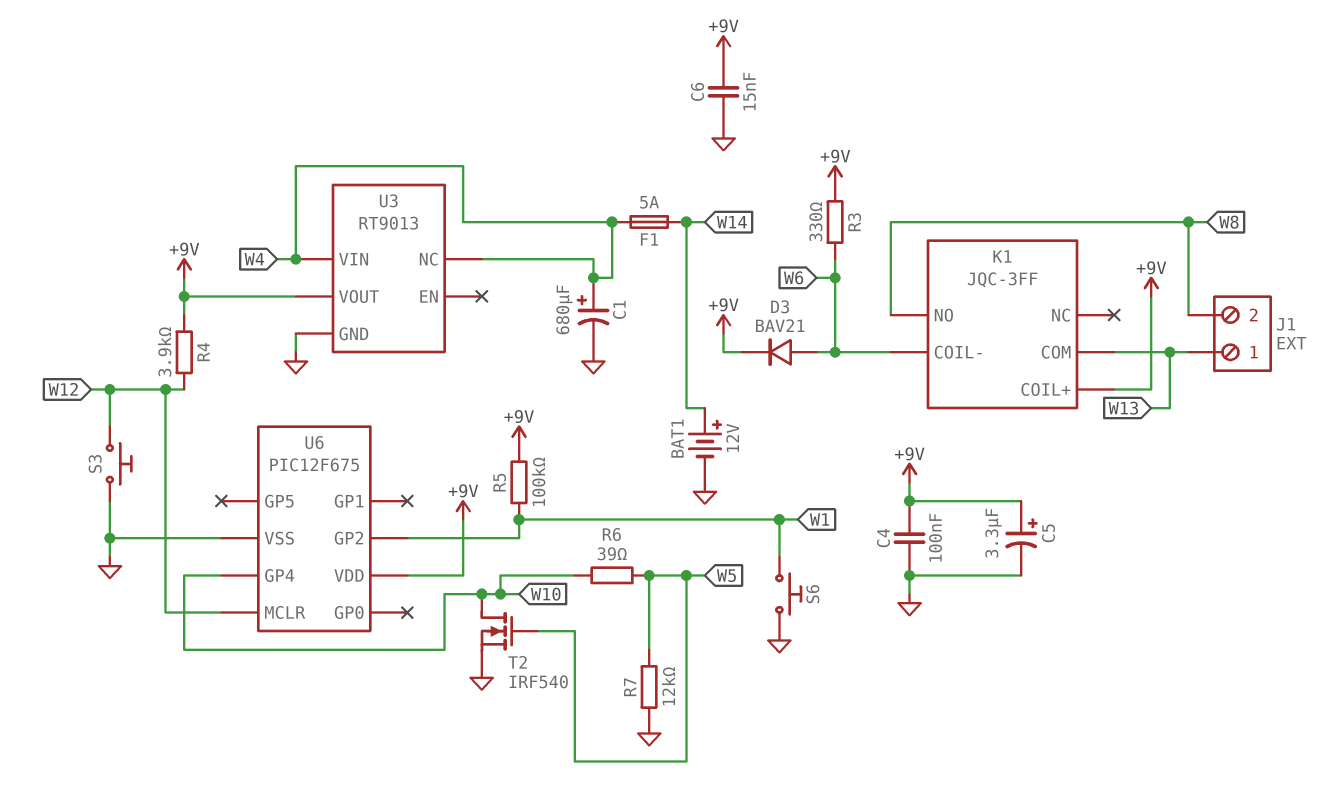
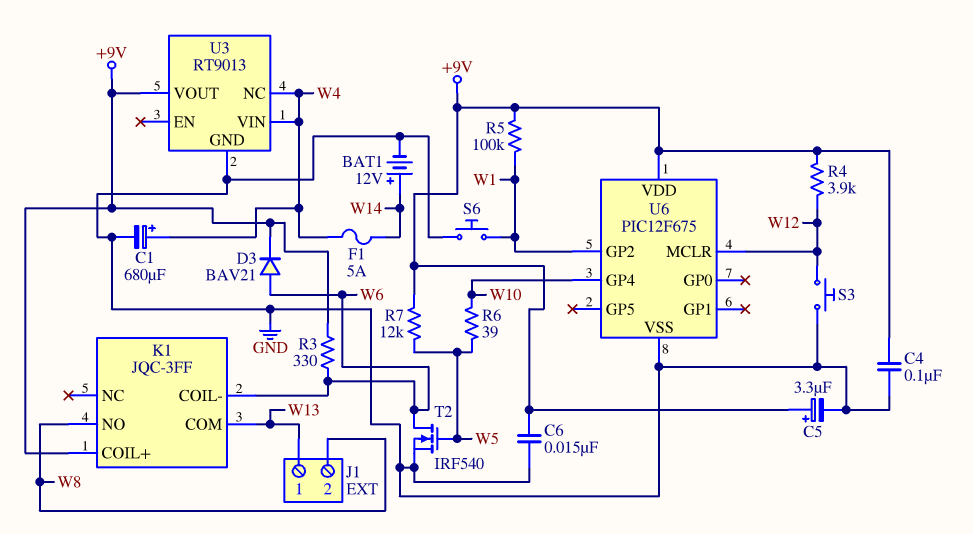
R7: 12k (GND, W5) -> 12k (+9V, W5)
T2: NMOS IRF540 (G W5, D W10, S GND) -> NMOS IRF540 (G W5, D W6, S GND)

